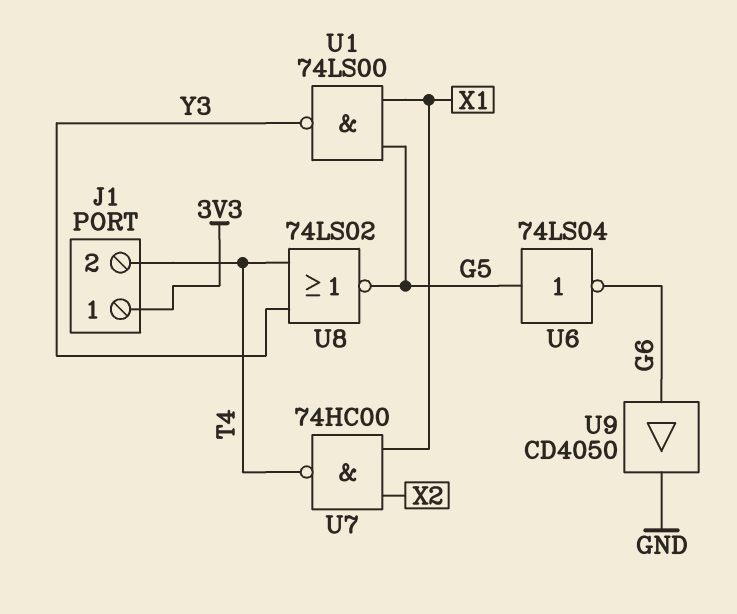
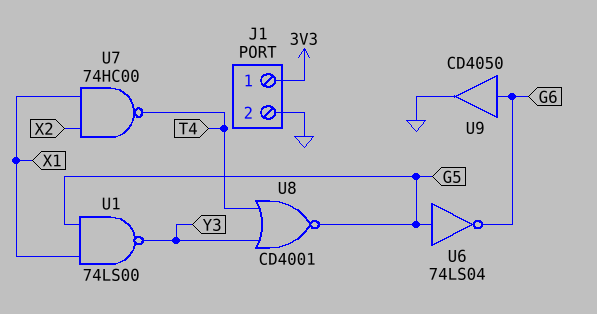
J1 pin 2: T4 -> GND
U8: NOR 74LS02 (in T4, in Y3, out G5) -> NOR CD4001 (in T4, in Y3, out G5)

